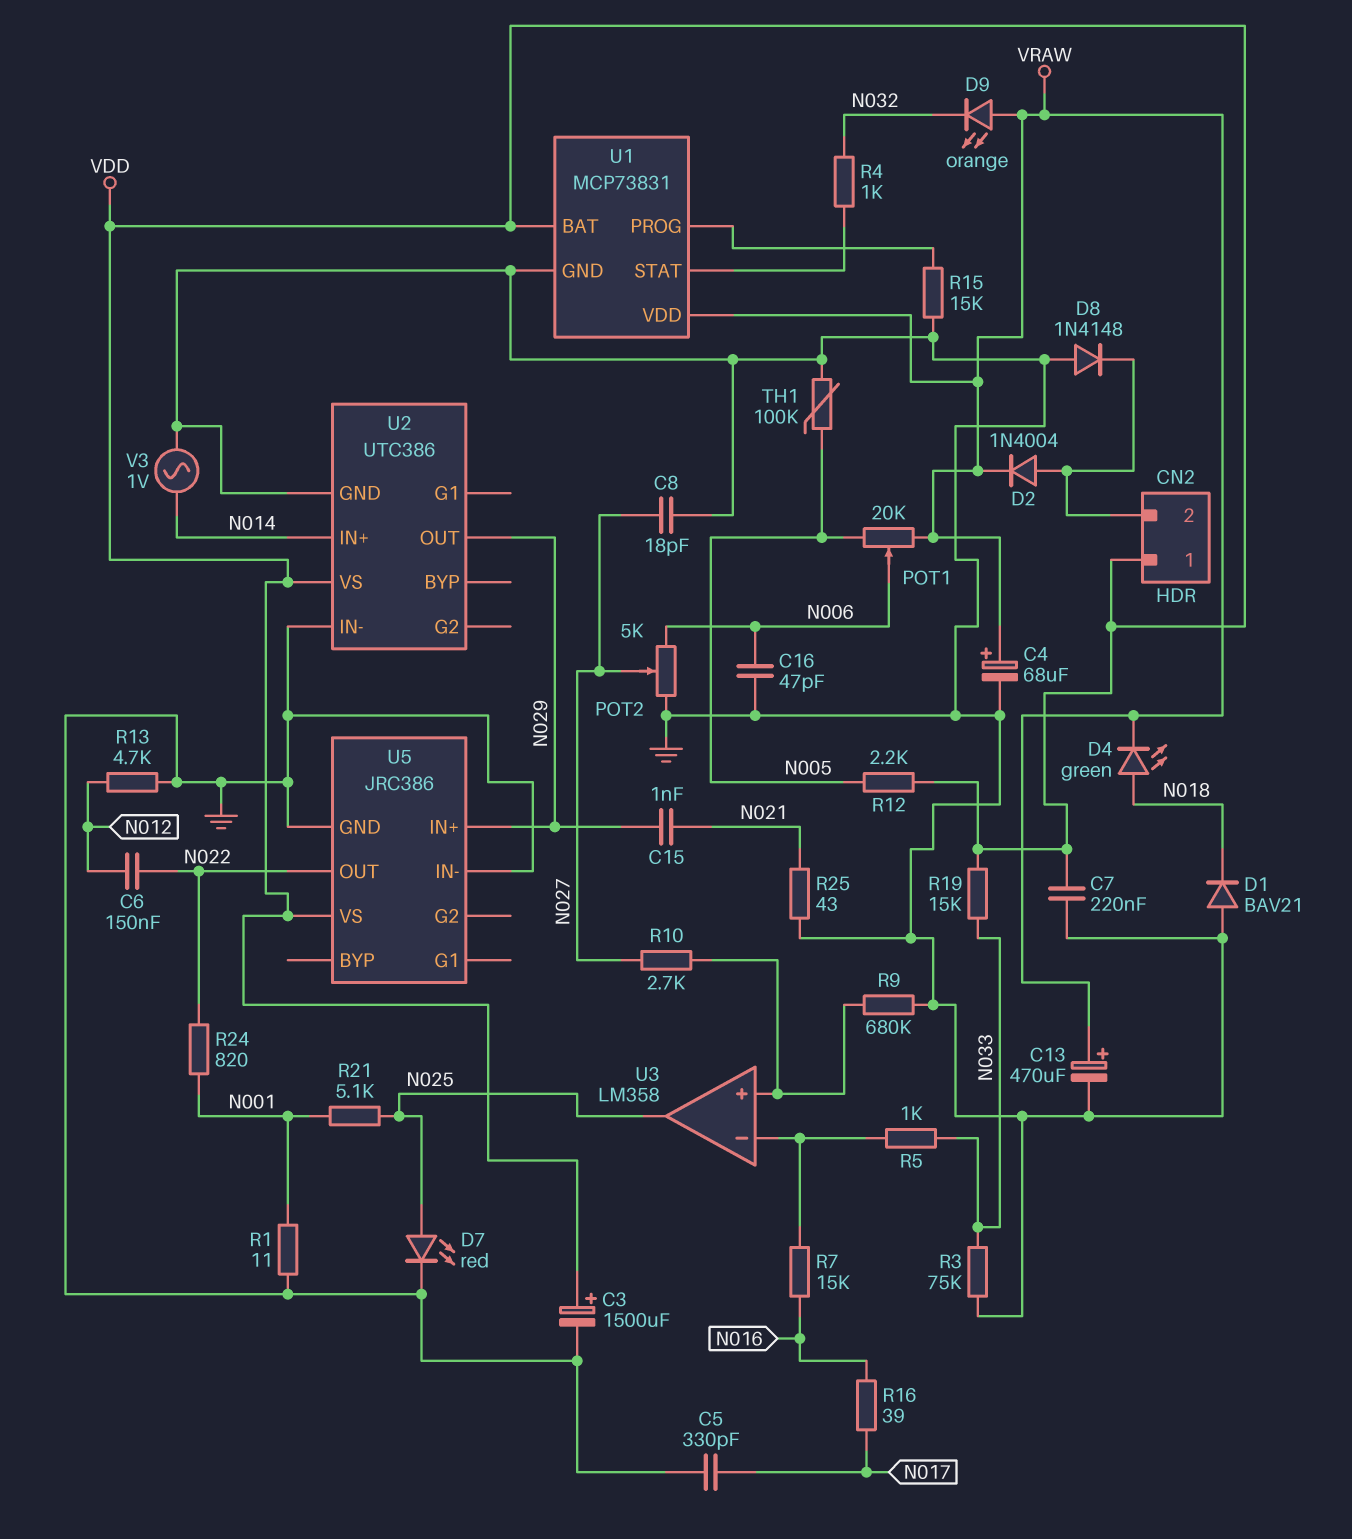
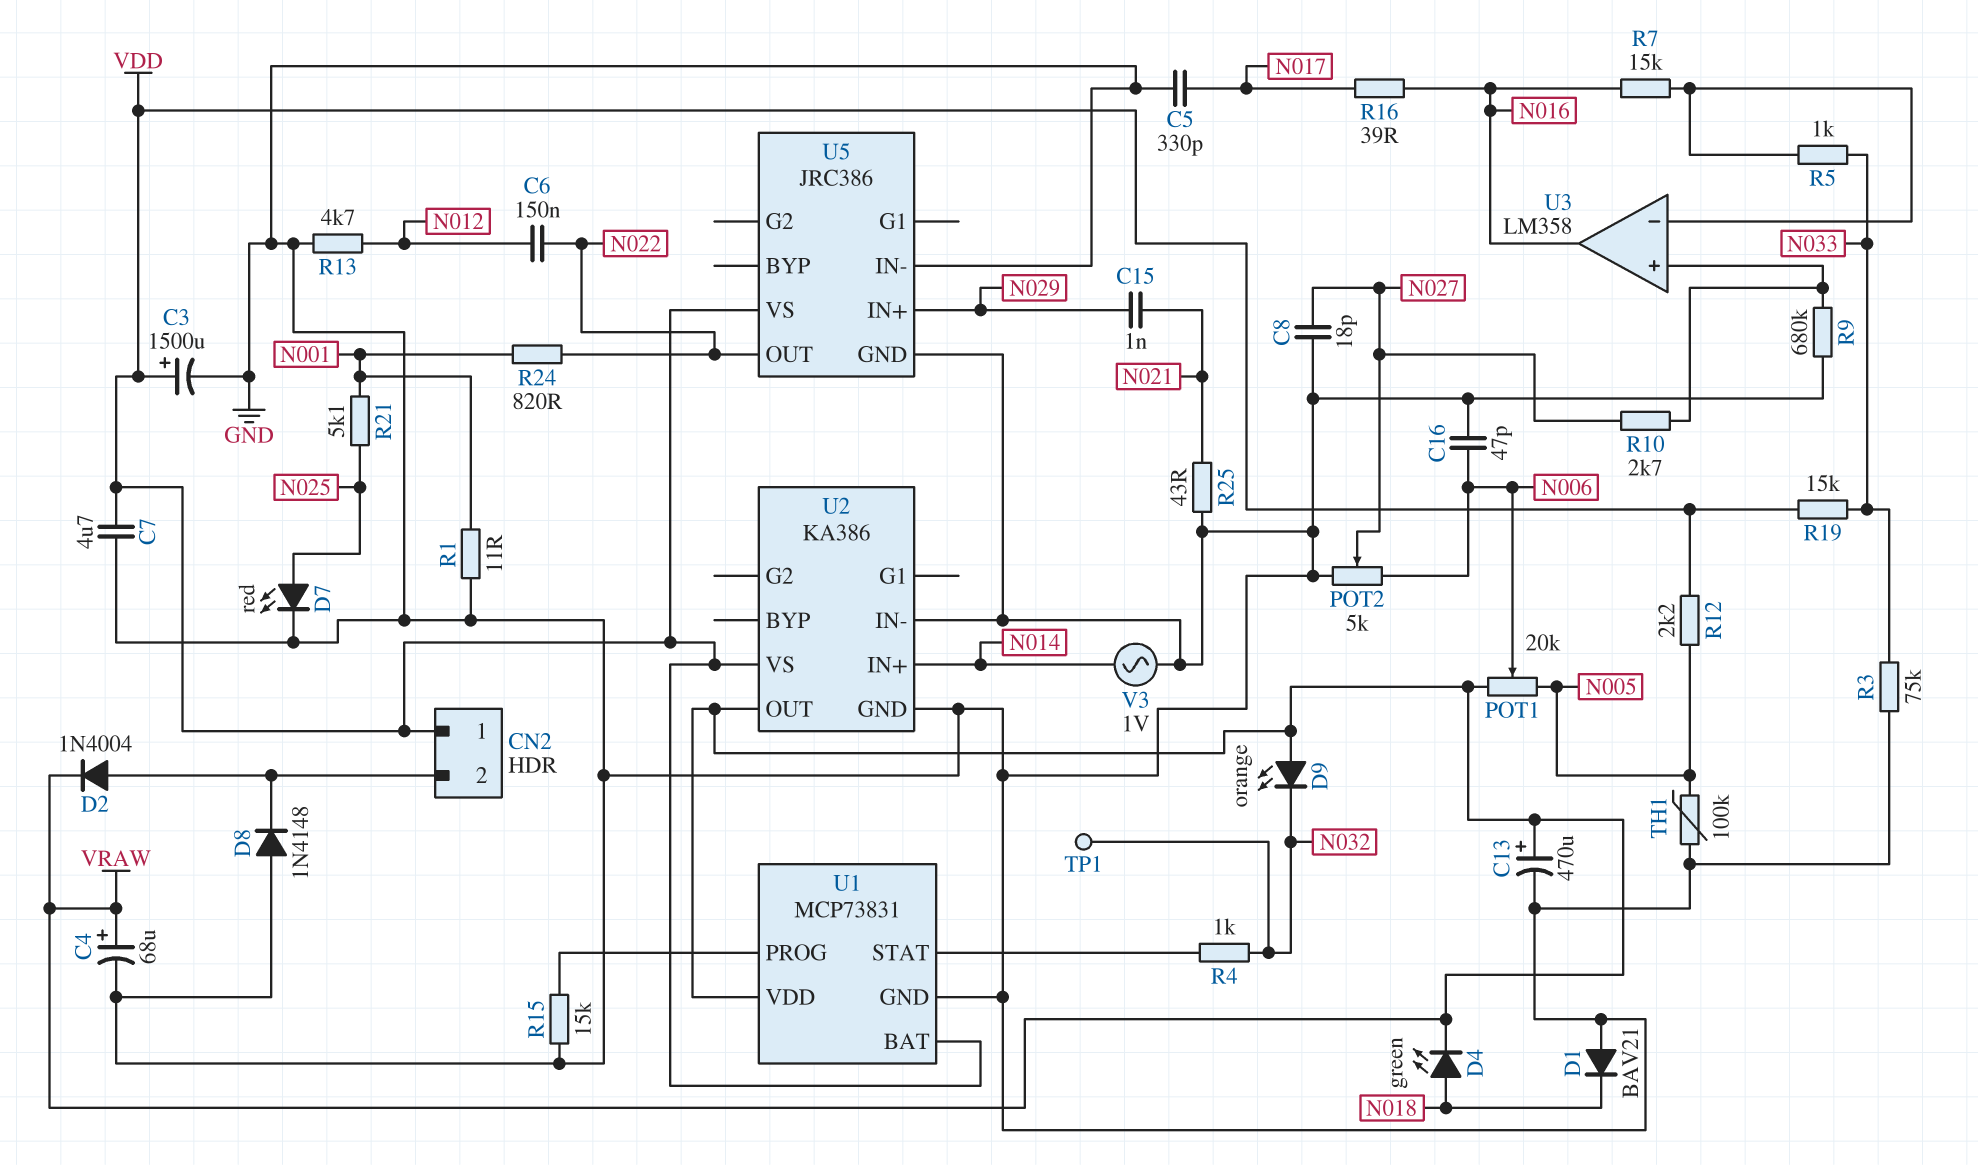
C7: 220nF (GND, VDD) -> 4.7uF (GND, VDD)
TP1: none -> test point (N032)
U2: UTC386 -> KA386
U2 pin OUT: N029 -> VRAW
U3 pin out: N025 -> N016

